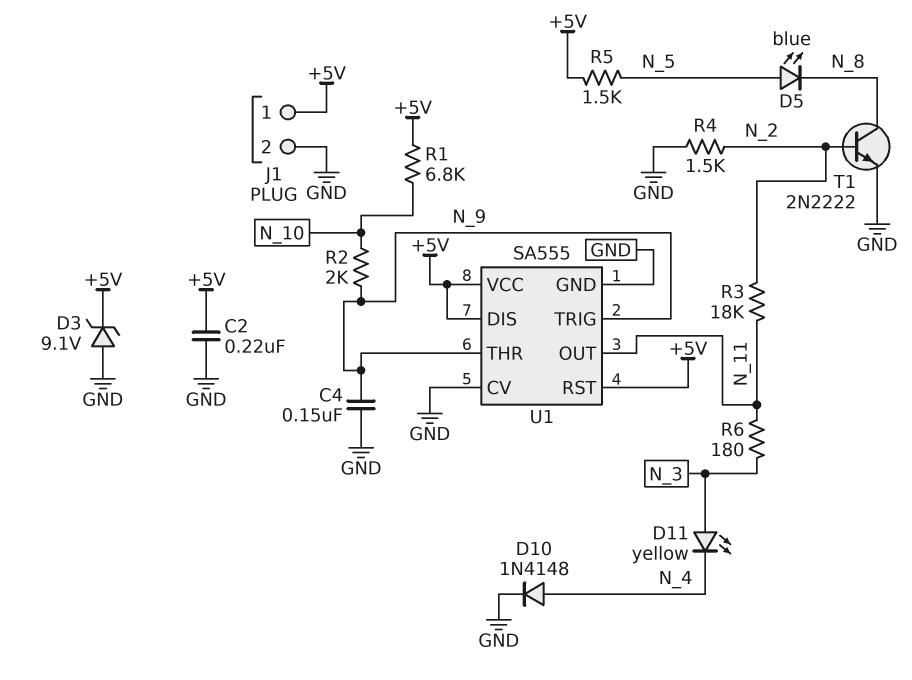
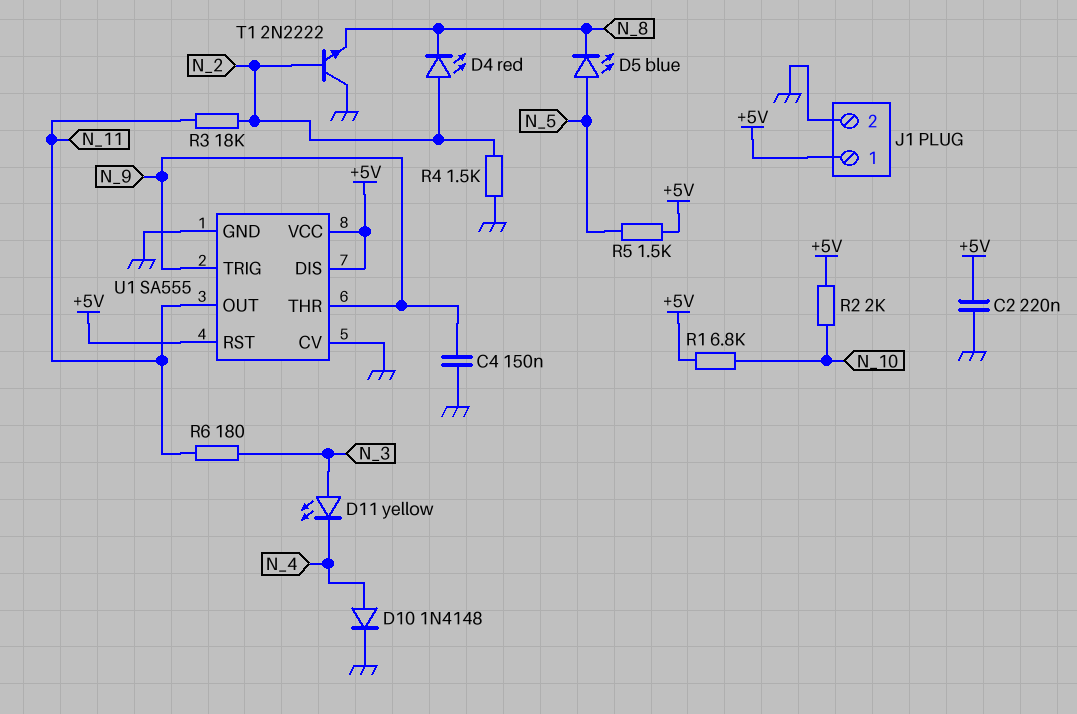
D3: zener 9.1V (A GND, K +5V) -> none
D4: none -> LED red (A N_2, K N_8)
R2: 2k (N_9, N_10) -> 2k (+5V, N_10)
T1: NPN 2N2222 (B N_2, C N_8, E GND) -> NPN 2N2222 (B N_2, C GND, E N_8)

